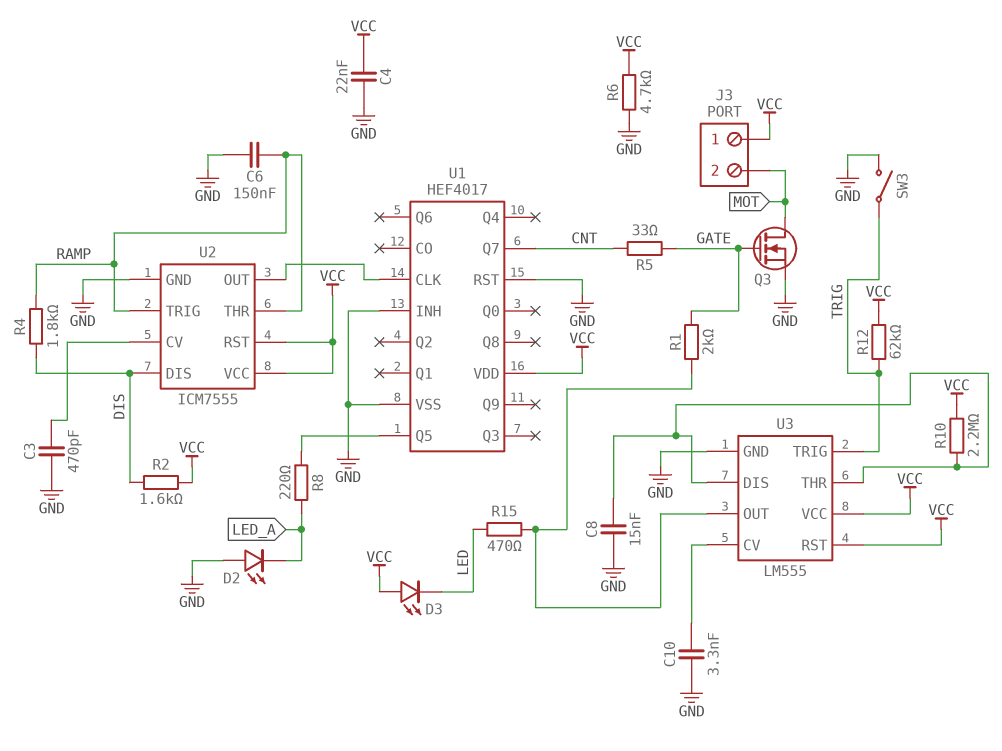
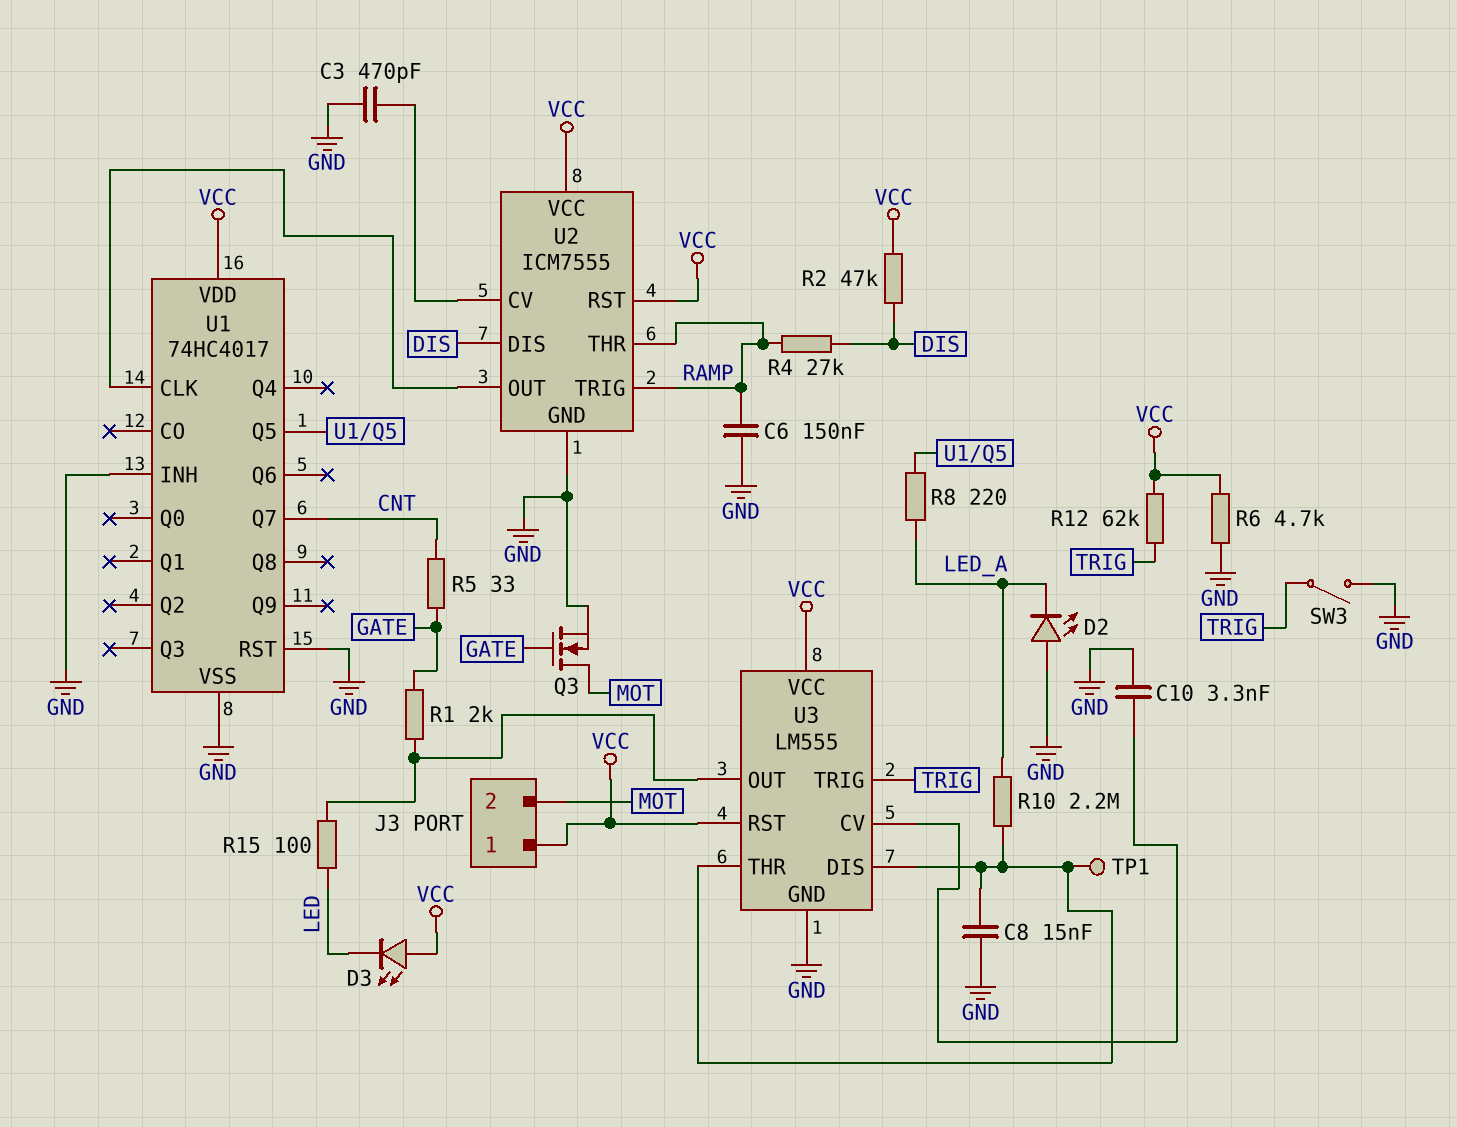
C4: 22nF (GND, VCC) -> none
R2: 1.6k (DIS, VCC) -> 47k (DIS, VCC)
R4: 1.8k (DIS, RAMP) -> 27k (DIS, RAMP)
R10: 2.2M (U3/DIS, VCC) -> 2.2M (LED_A, U3/DIS)
R15: 470 (LED, U3/OUT) -> 100 (LED, U3/OUT)
TP1: none -> test point (U3/DIS)
U1: HEF4017 -> 74HC4017

